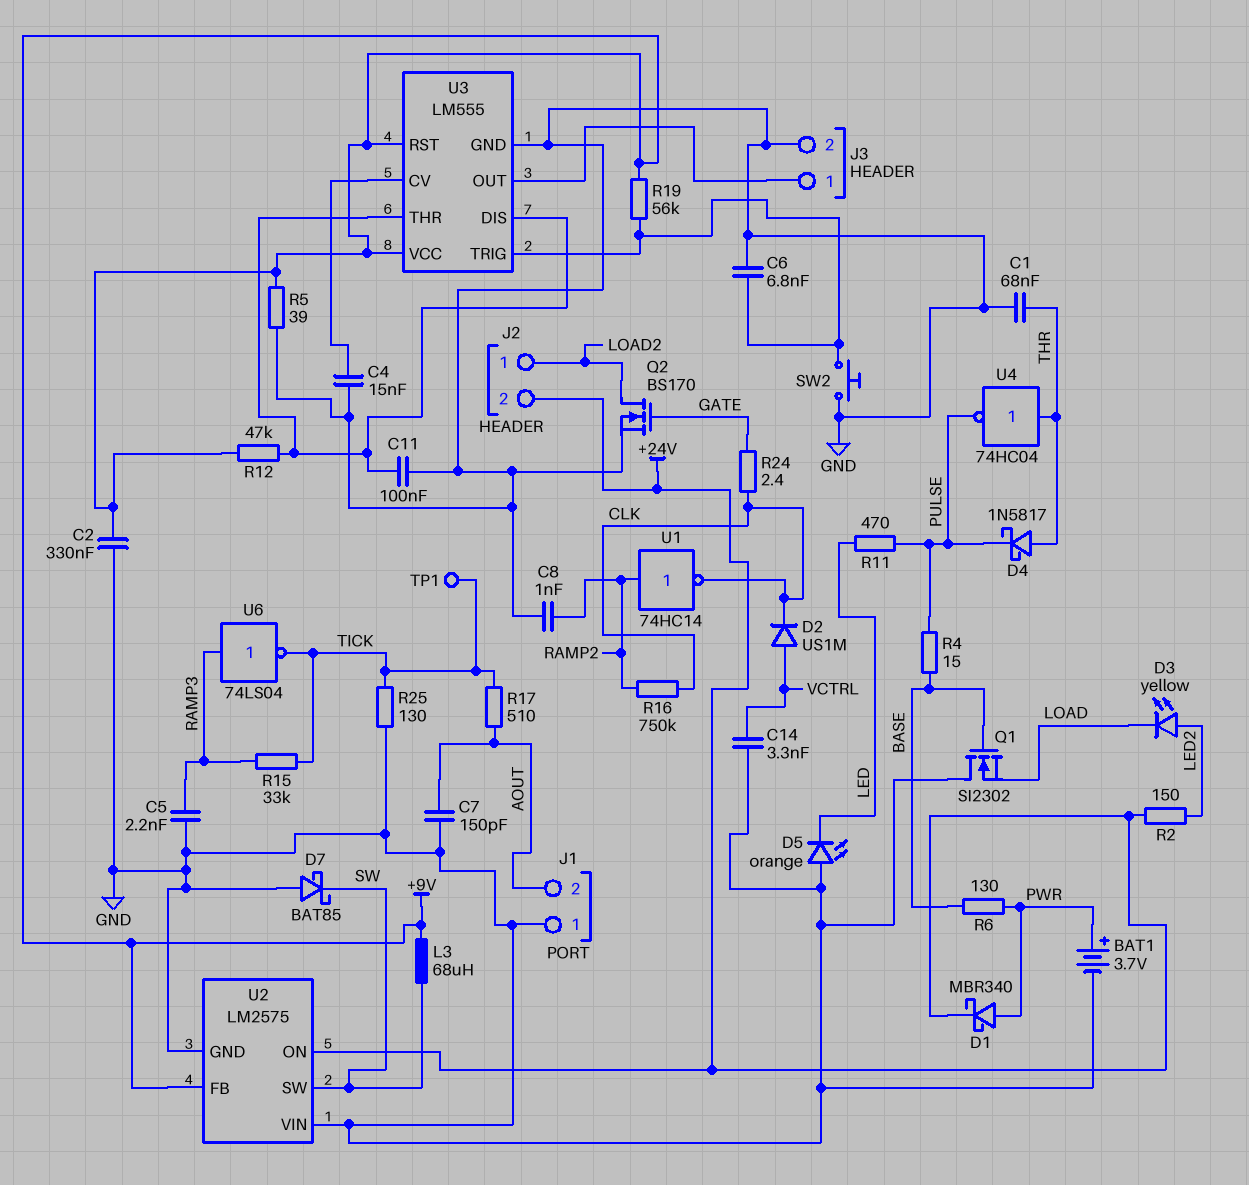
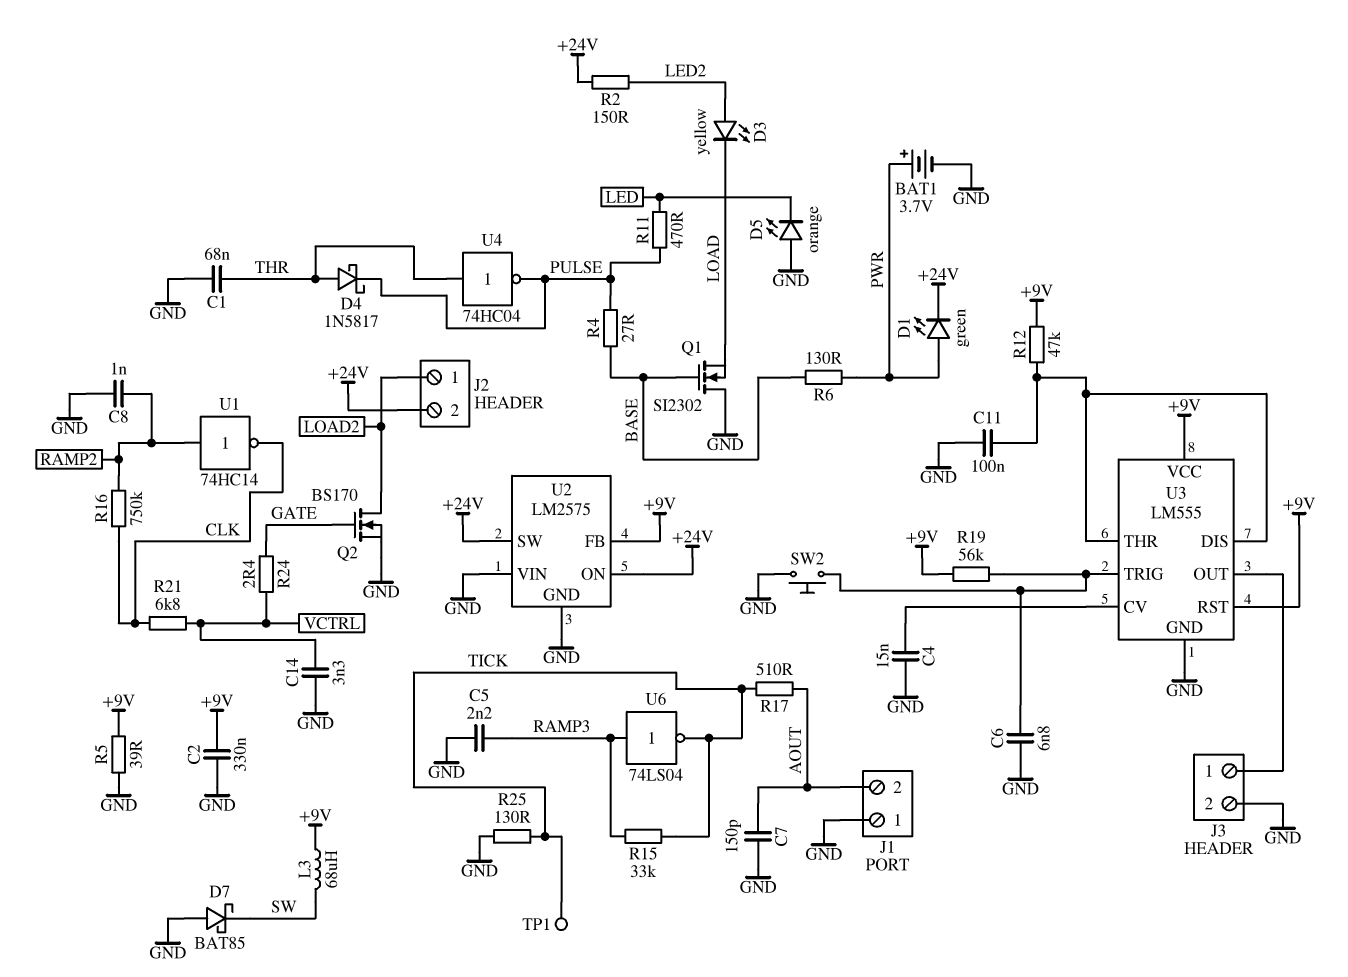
D1: schottky MBR340 (A PWR, K +24V) -> LED green (A PWR, K +24V)
D2: diode US1M (A VCTRL, K CLK) -> none
R4: 15 (BASE, PULSE) -> 27 (BASE, PULSE)
R21: none -> 6.8k (CLK, VCTRL)
R24: 2.4 (CLK, GATE) -> 2.4 (GATE, VCTRL)
U2 pin SW: SW -> +24V

